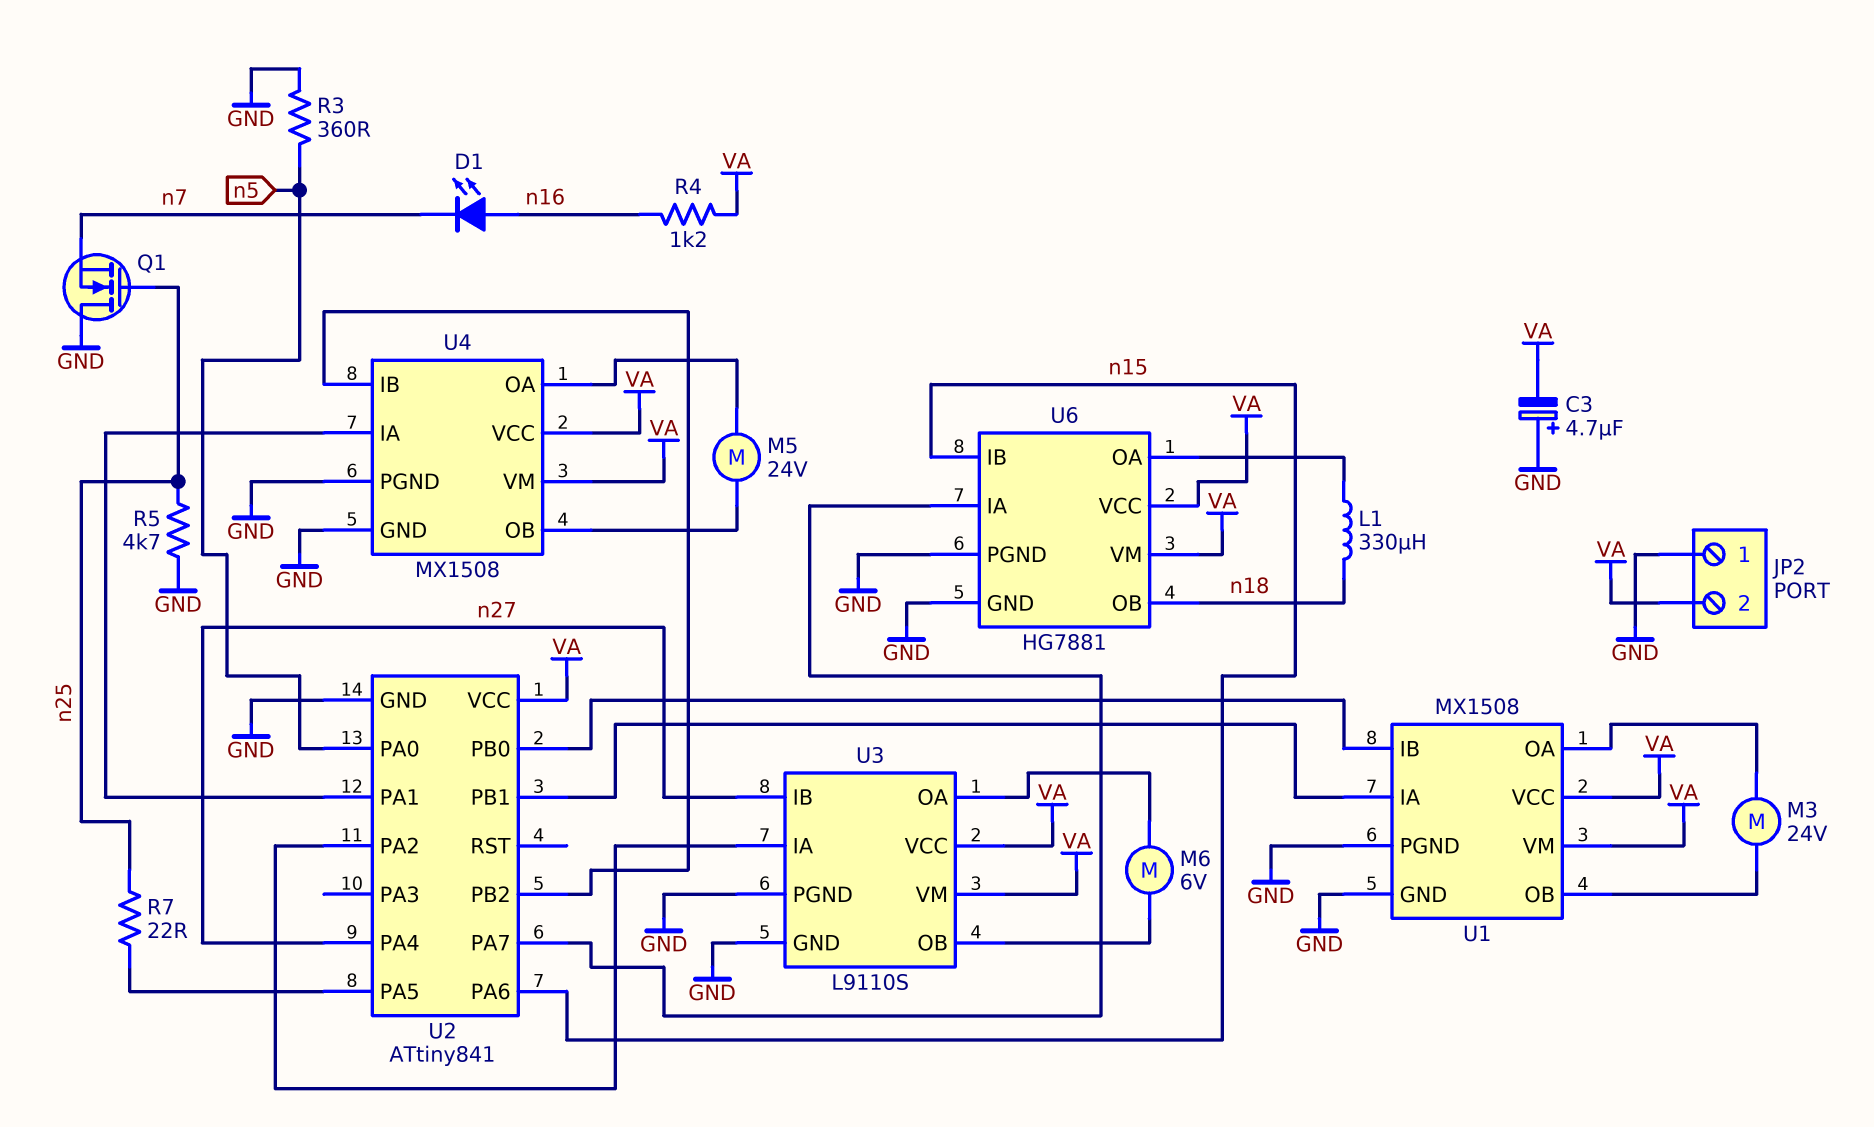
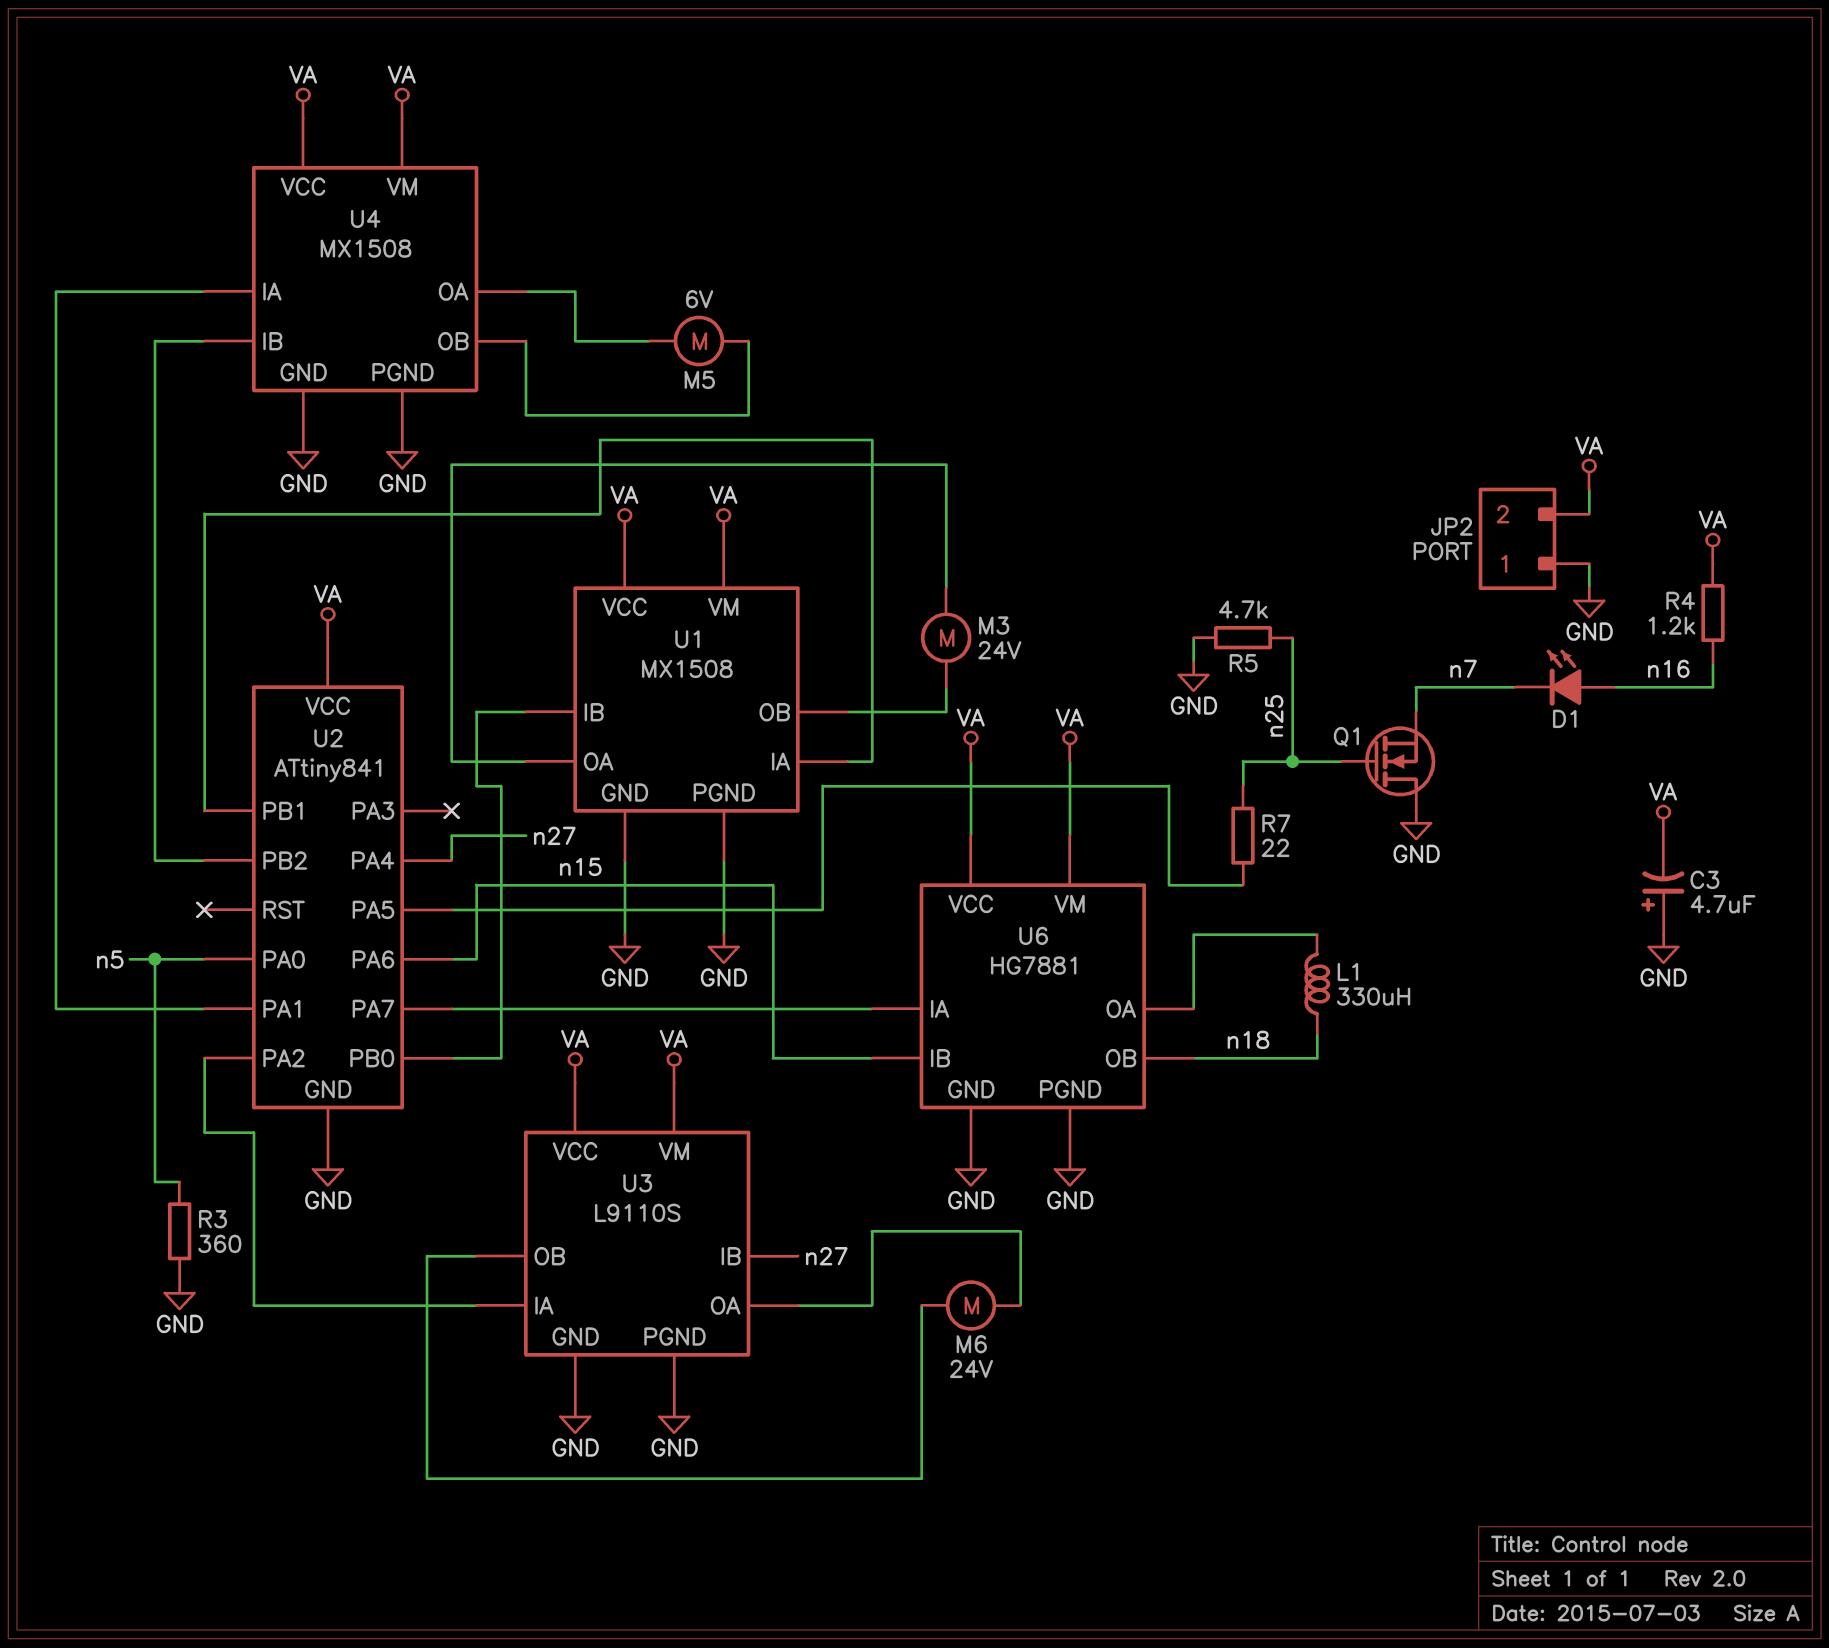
M5: motor 24V (U4/OA, U4/OB) -> motor 6V (U4/OA, U4/OB)
M6: motor 6V (U3/OA, U3/OB) -> motor 24V (U3/OA, U3/OB)

